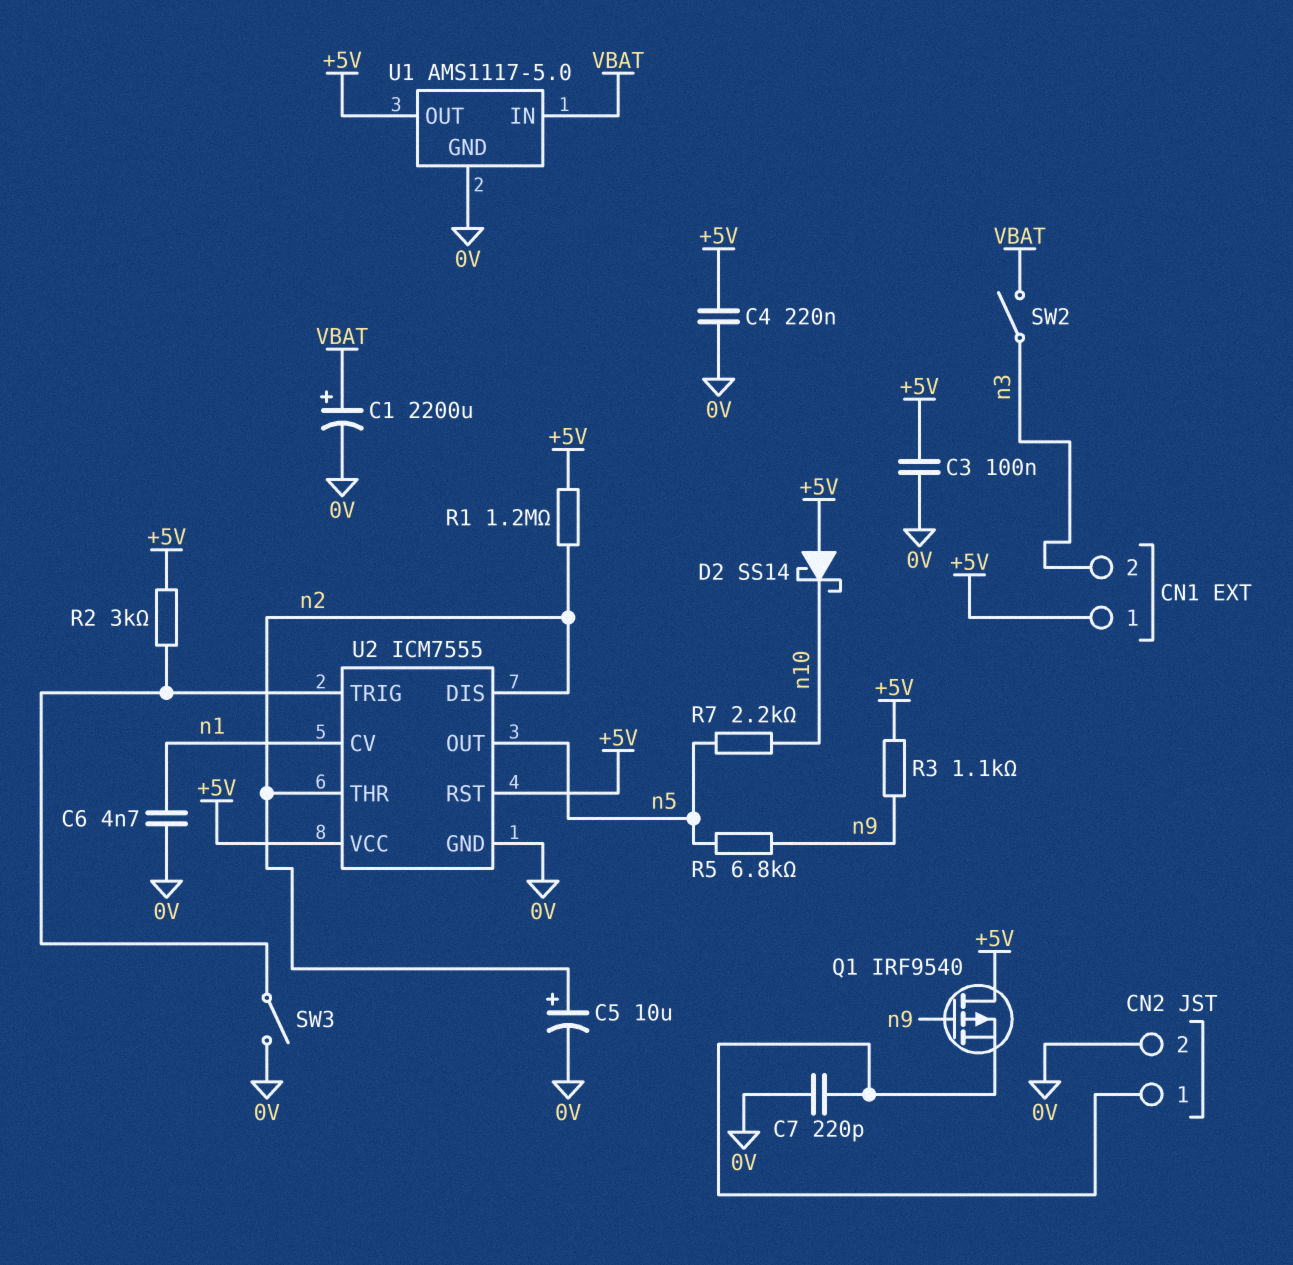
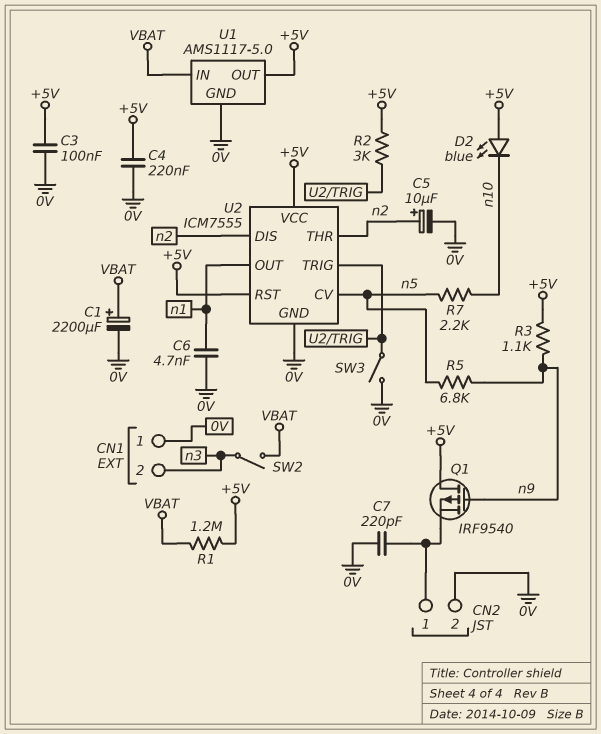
CN1 pin 1: +5V -> 0V
D2: schottky SS14 (A +5V, K n10) -> LED blue (A +5V, K n10)
R1: 1.2M (+5V, n2) -> 1.2M (+5V, VBAT)
U2 pin CV: n1 -> n5
U2 pin OUT: n5 -> n1

